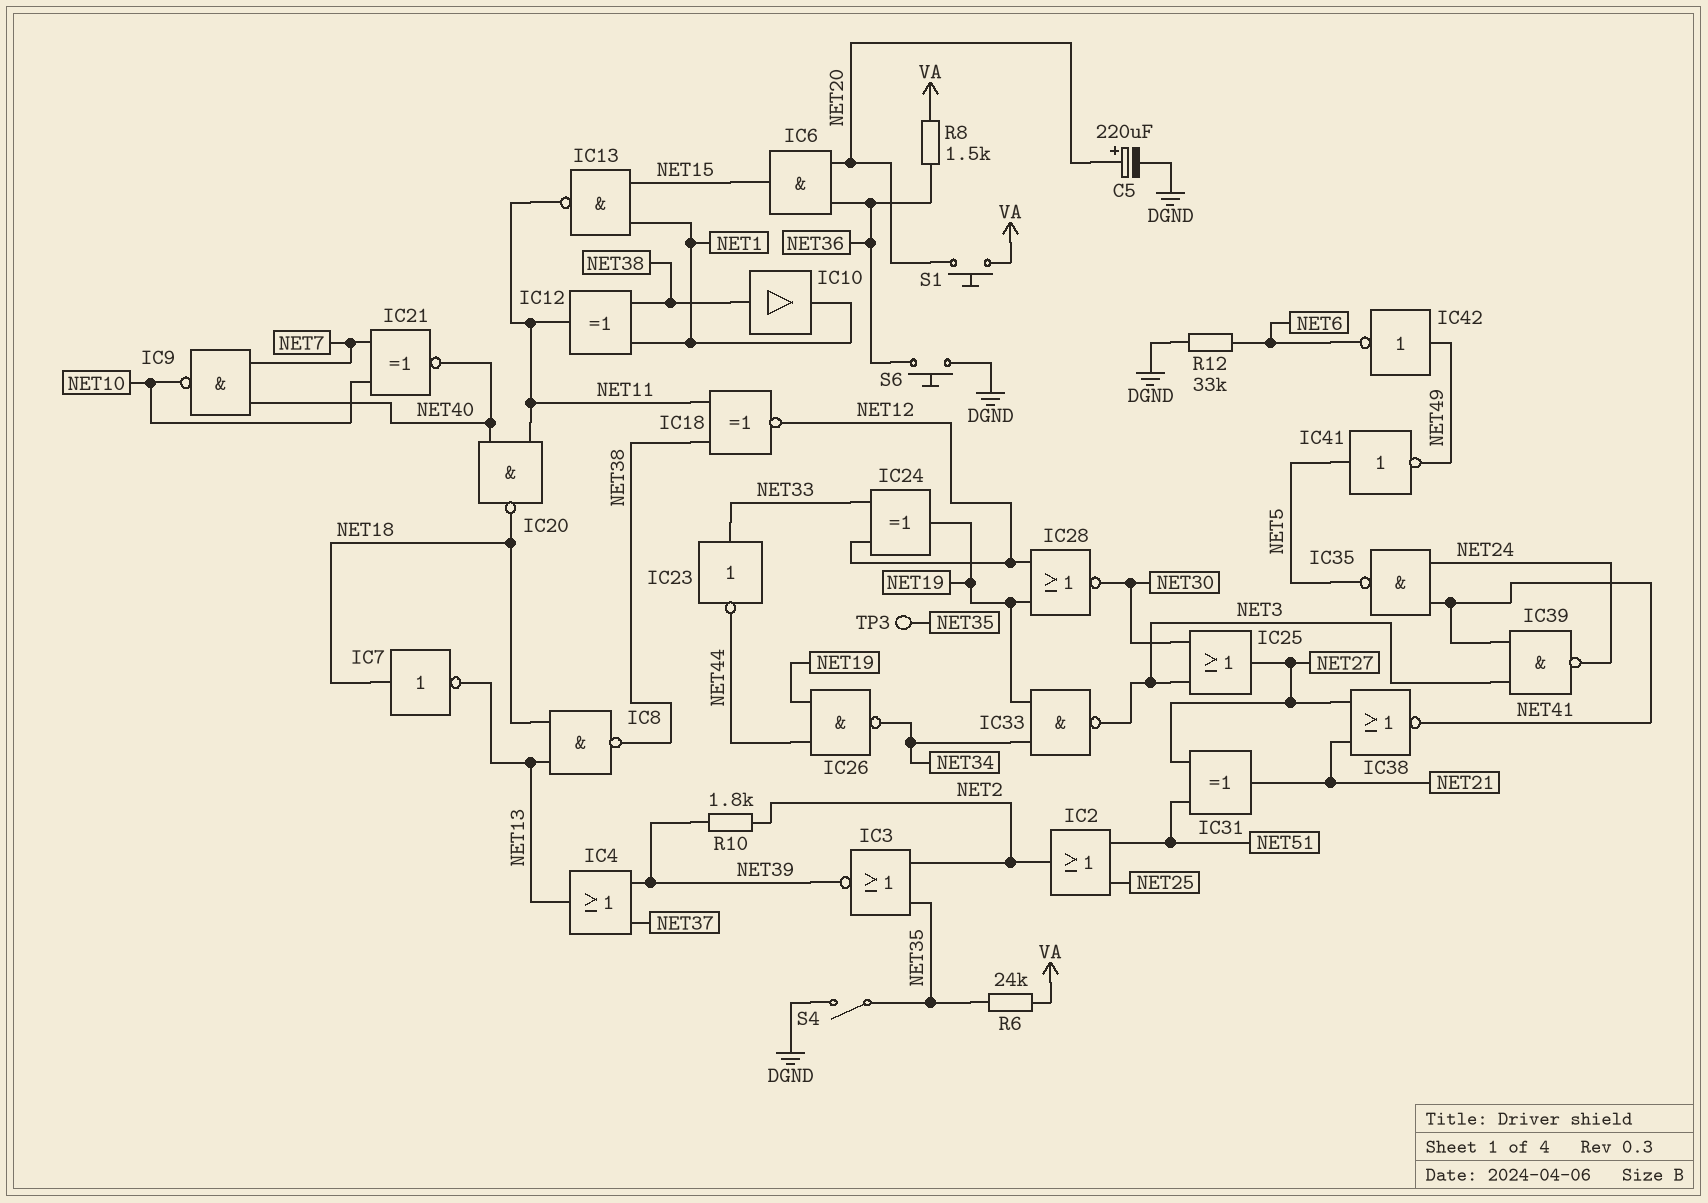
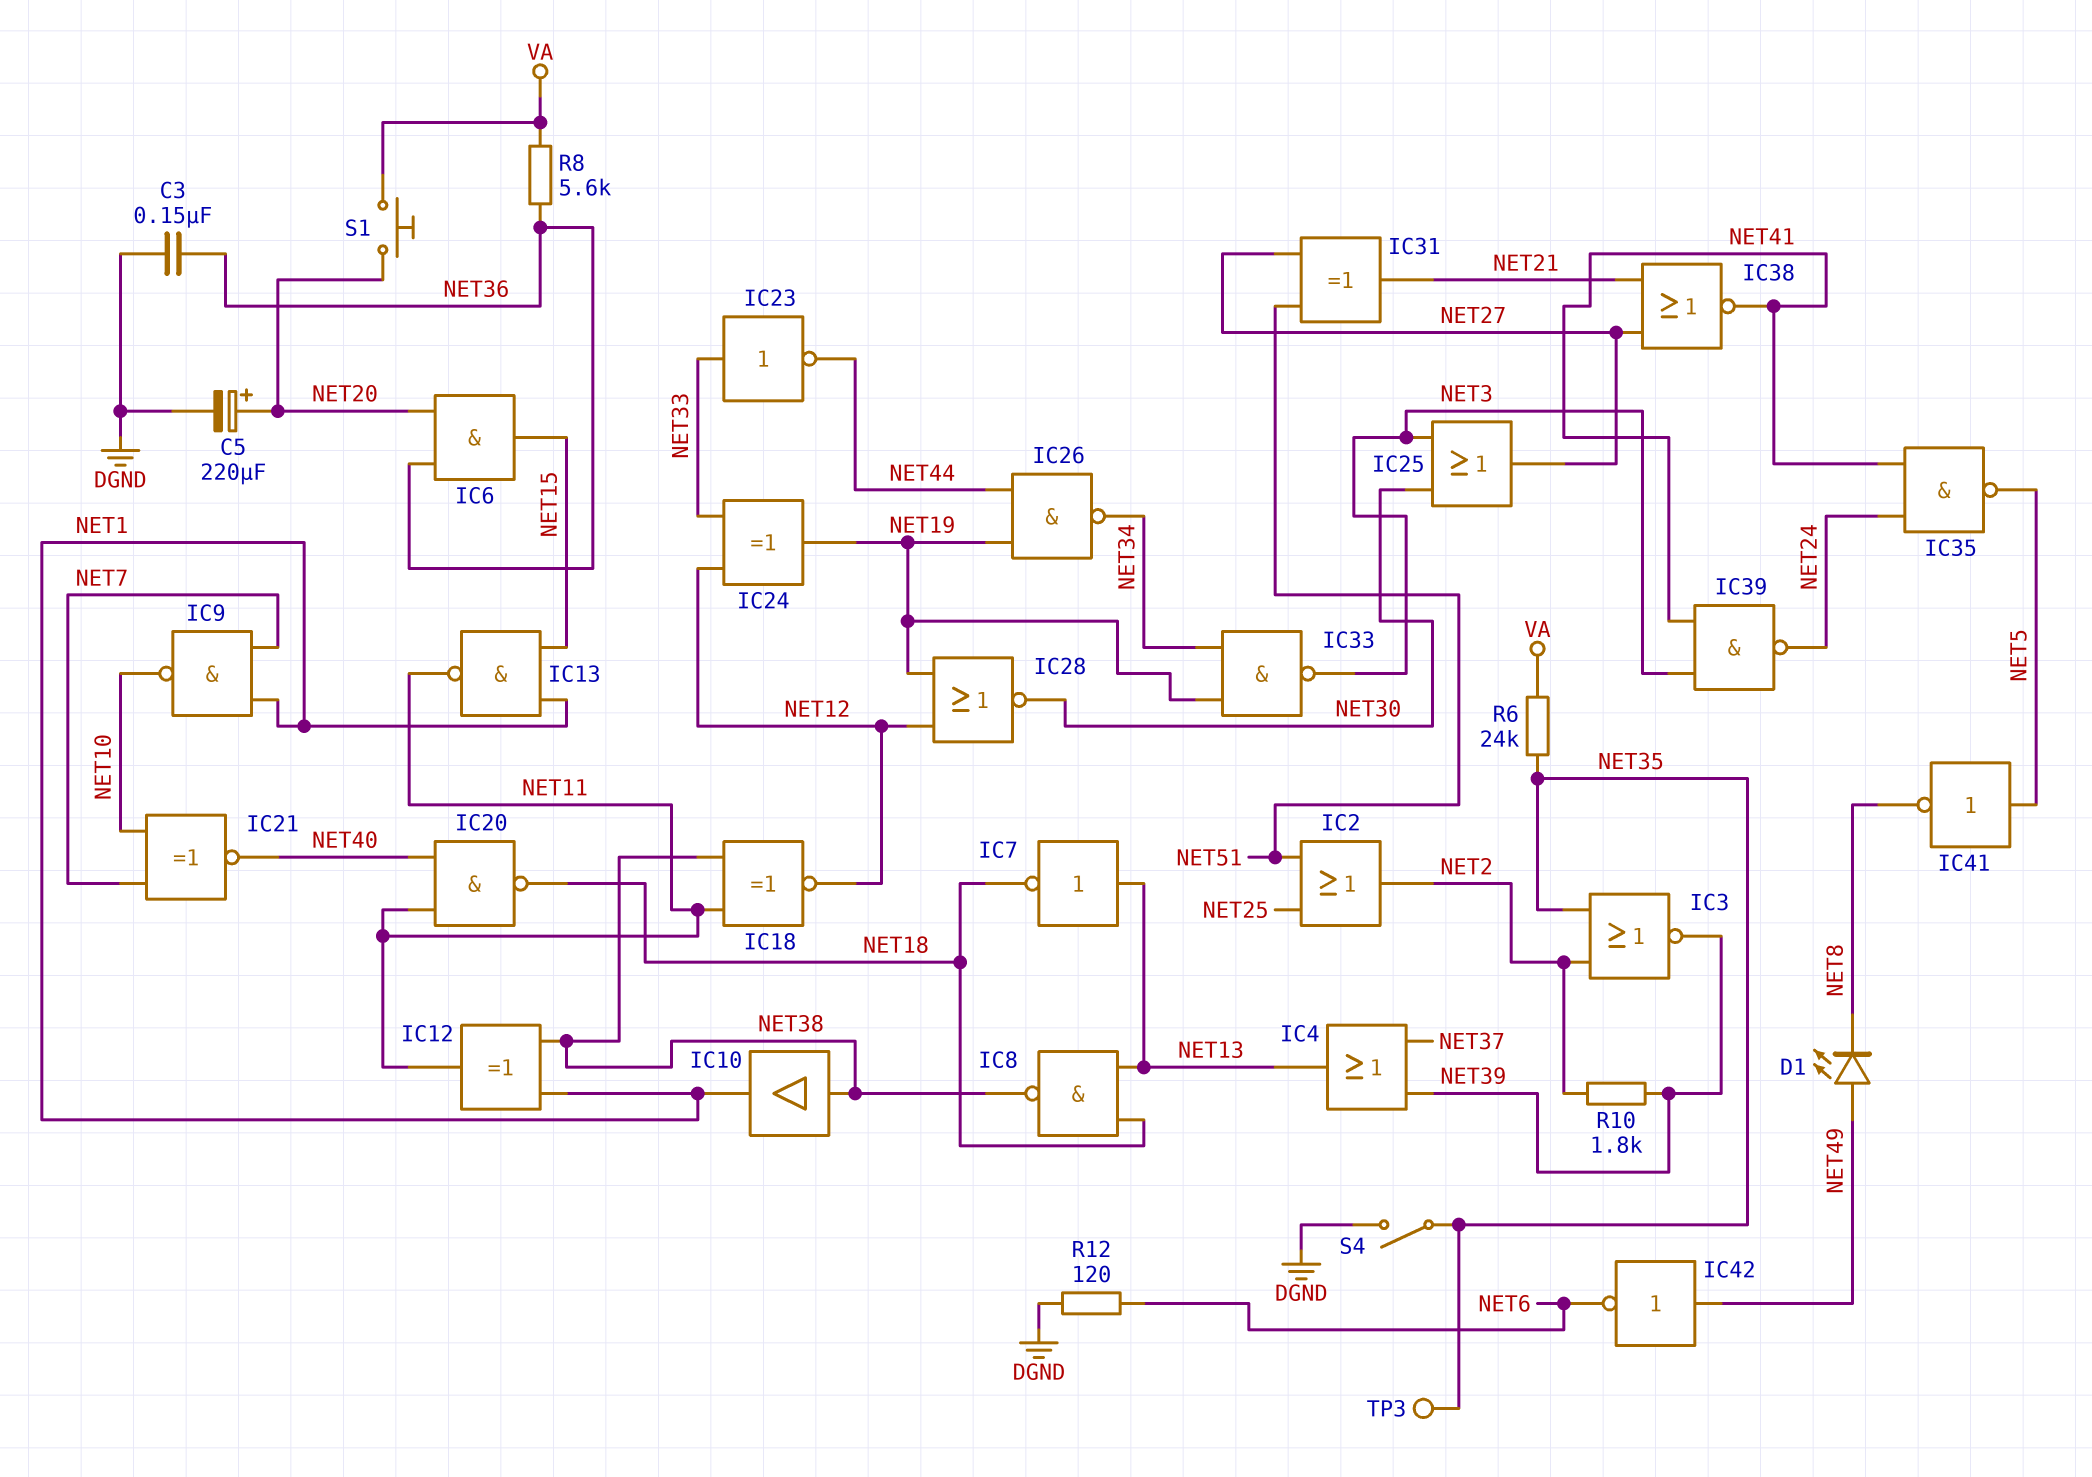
C3: none -> 150nF (DGND, NET36)
D1: none -> LED (A NET49, K NET8)
IC7: NOT (in NET18, out NET13) -> NOT (in NET13, out NET18)
IC9: NAND (in NET7, in NET40, out NET10) -> NAND (in NET1, in NET7, out NET10)
IC41: NOT (in NET5, out NET49) -> NOT (in NET5, out NET8)
R8: 1.5k (NET36, VA) -> 5.6k (NET36, VA)
R12: 33k (DGND, NET6) -> 120 (DGND, NET6)
S6: button (DGND, NET36) -> none

